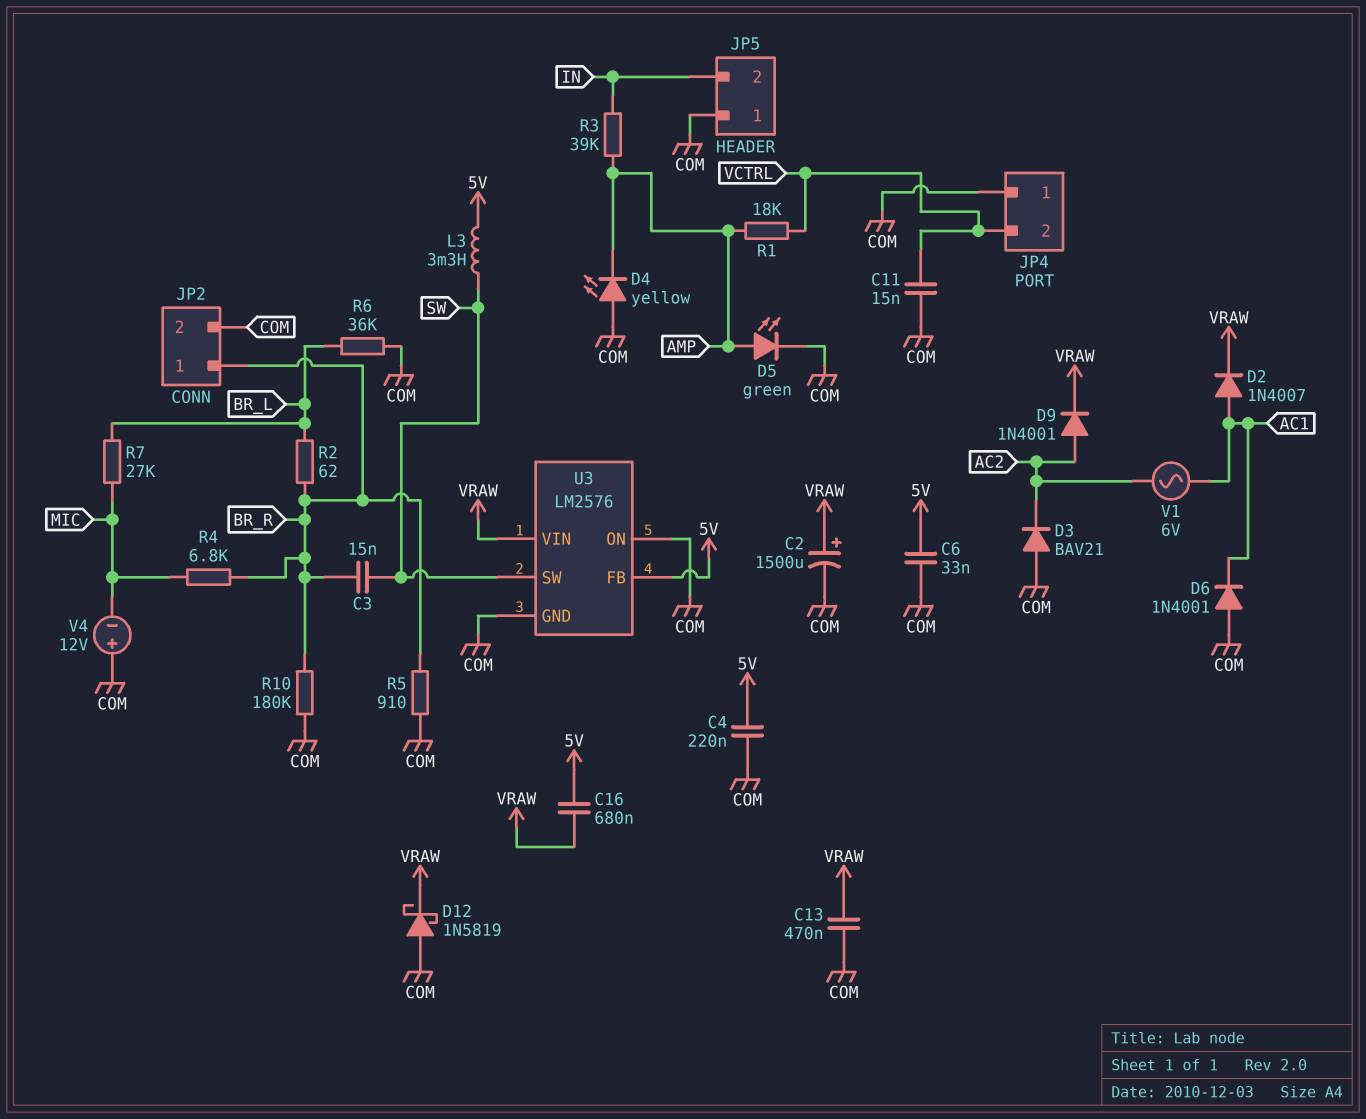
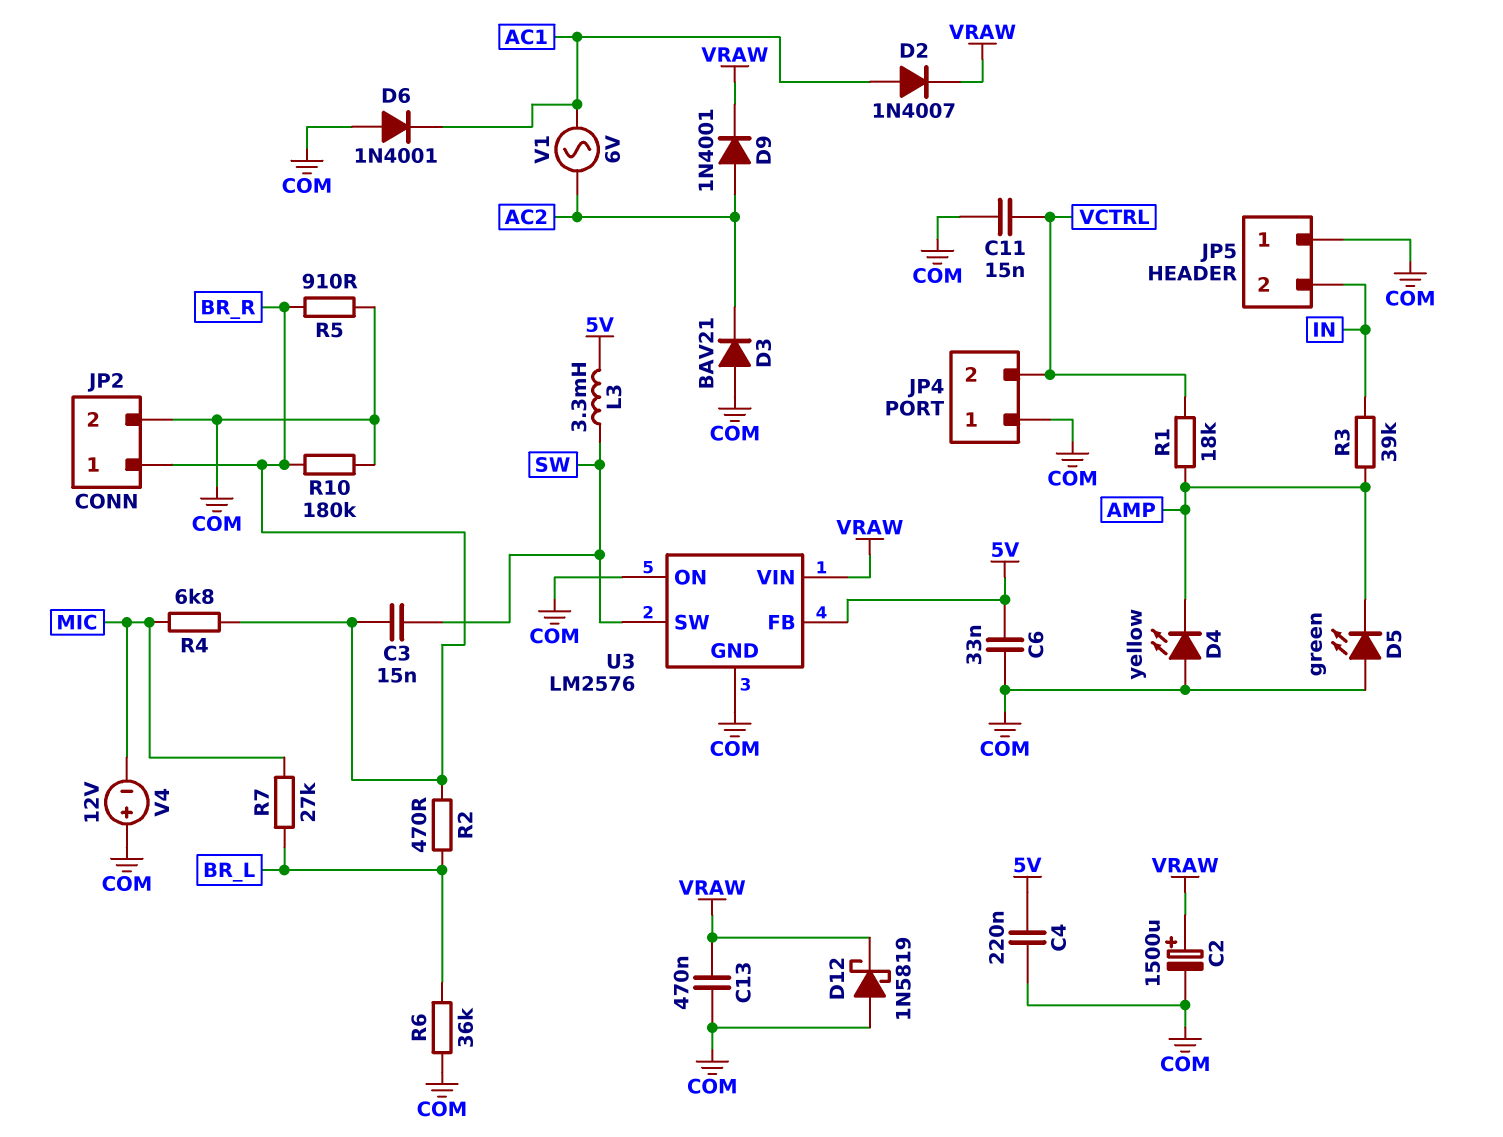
C16: 680nF (5V, VRAW) -> none
D5: LED green (A AMP, K COM) -> LED green (A COM, K AMP)
R2: 62 (BR_L, BR_R) -> 470 (BR_L, BR_R)

